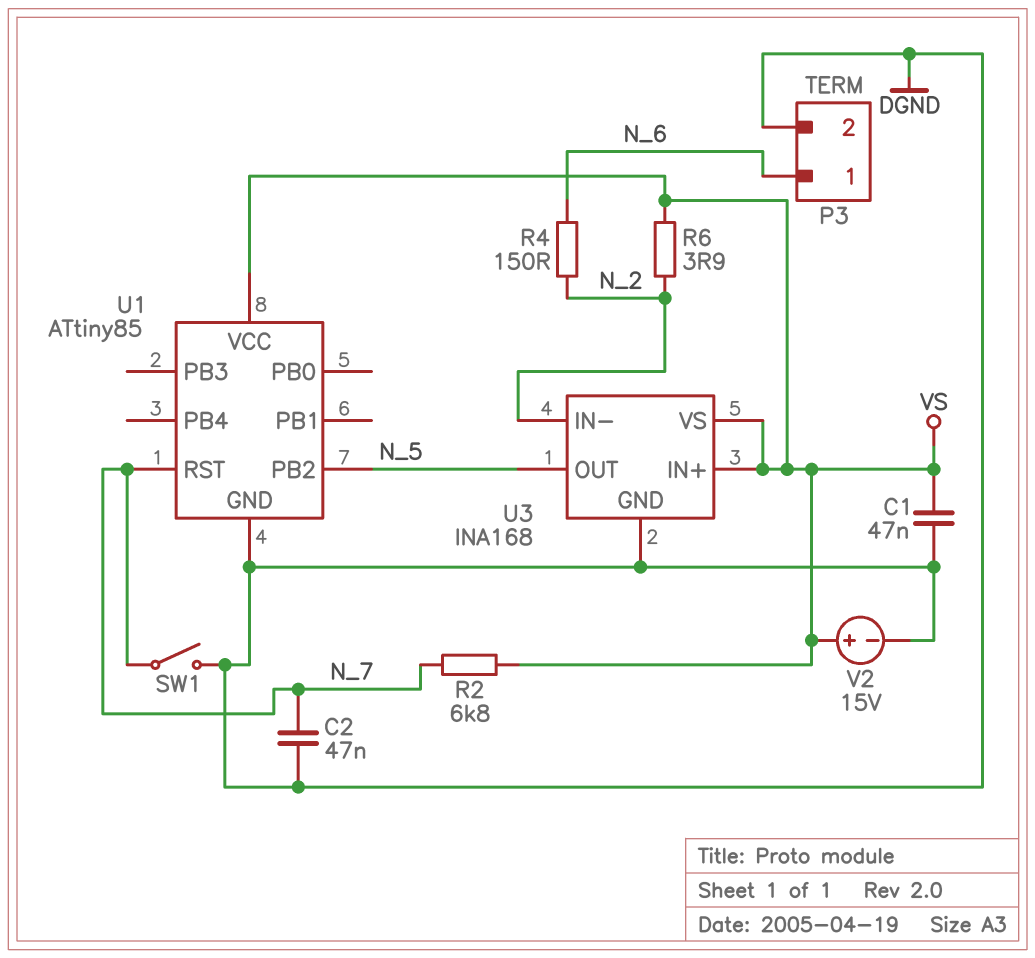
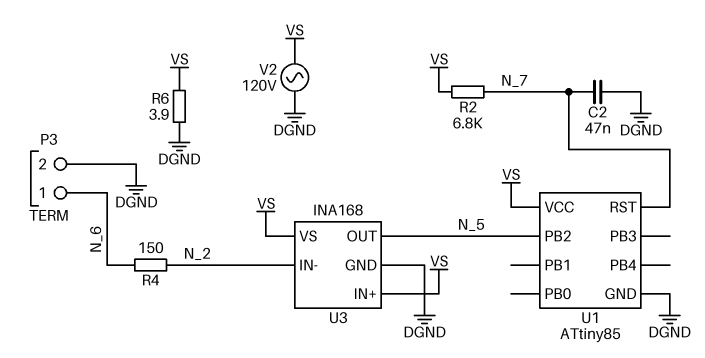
C1: 47nF (DGND, VS) -> none
R6: 3.9 (N_2, VS) -> 3.9 (DGND, VS)
SW1: switch (DGND, N_7) -> none
V2: 15V (plus VS, minus DGND) -> AC 120V (DGND, VS)

